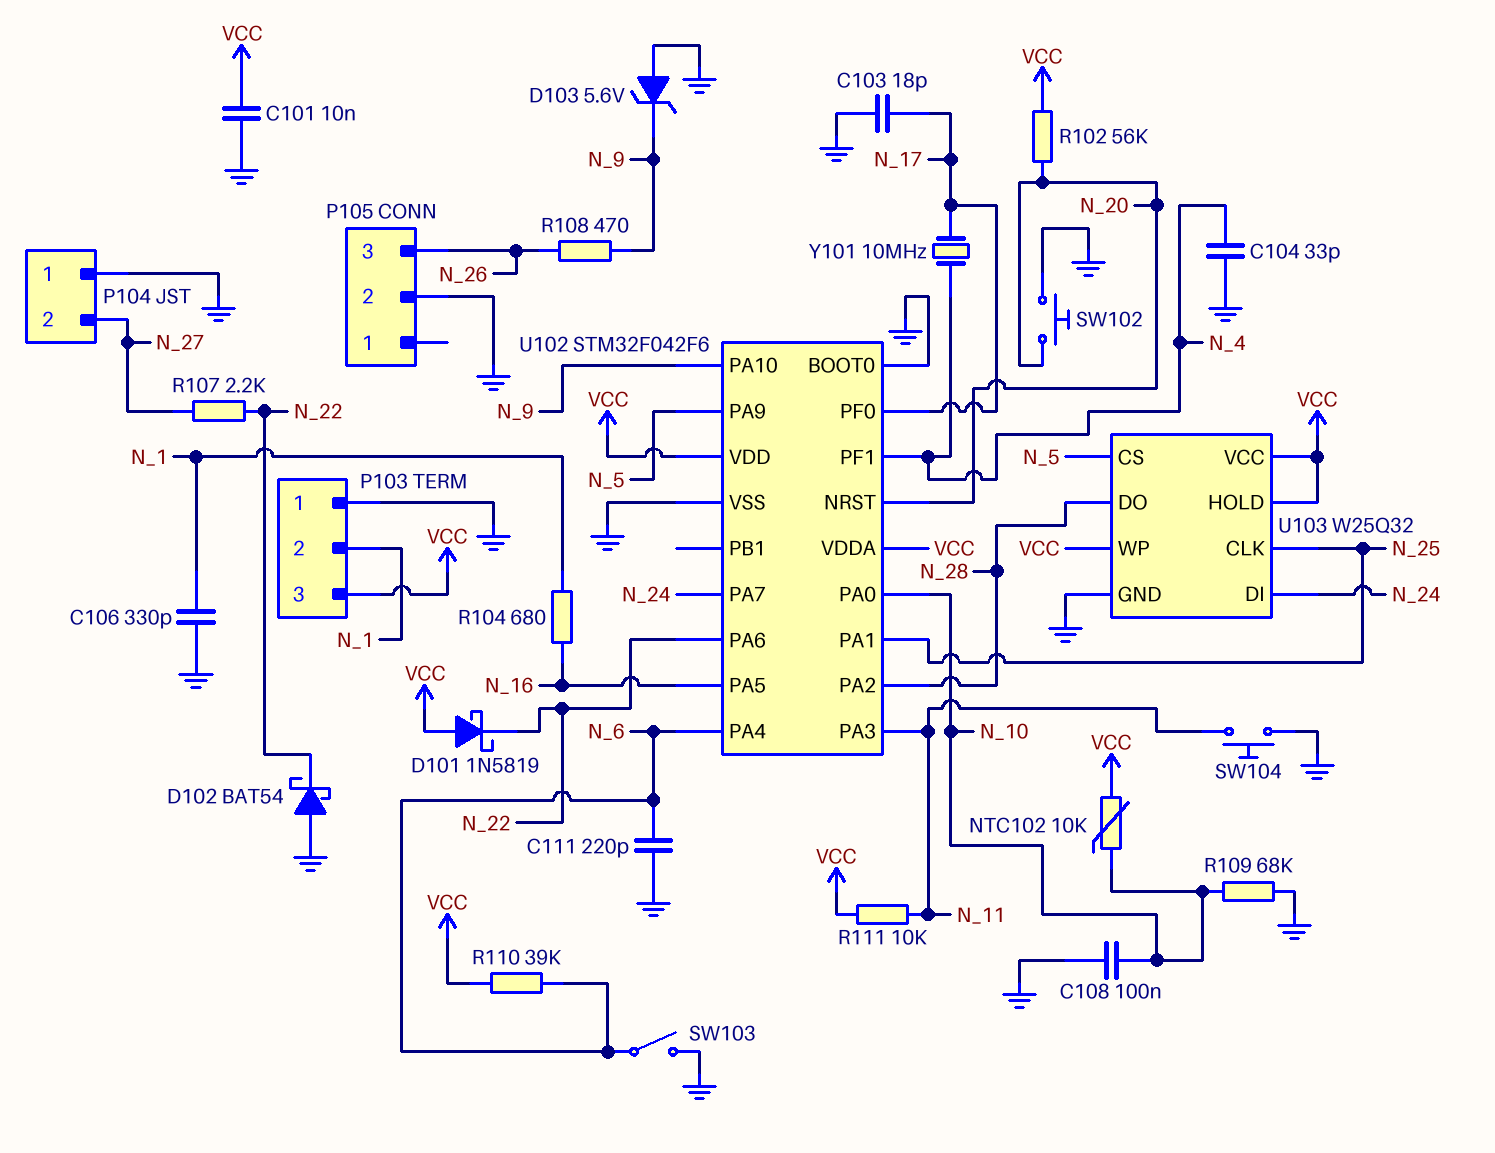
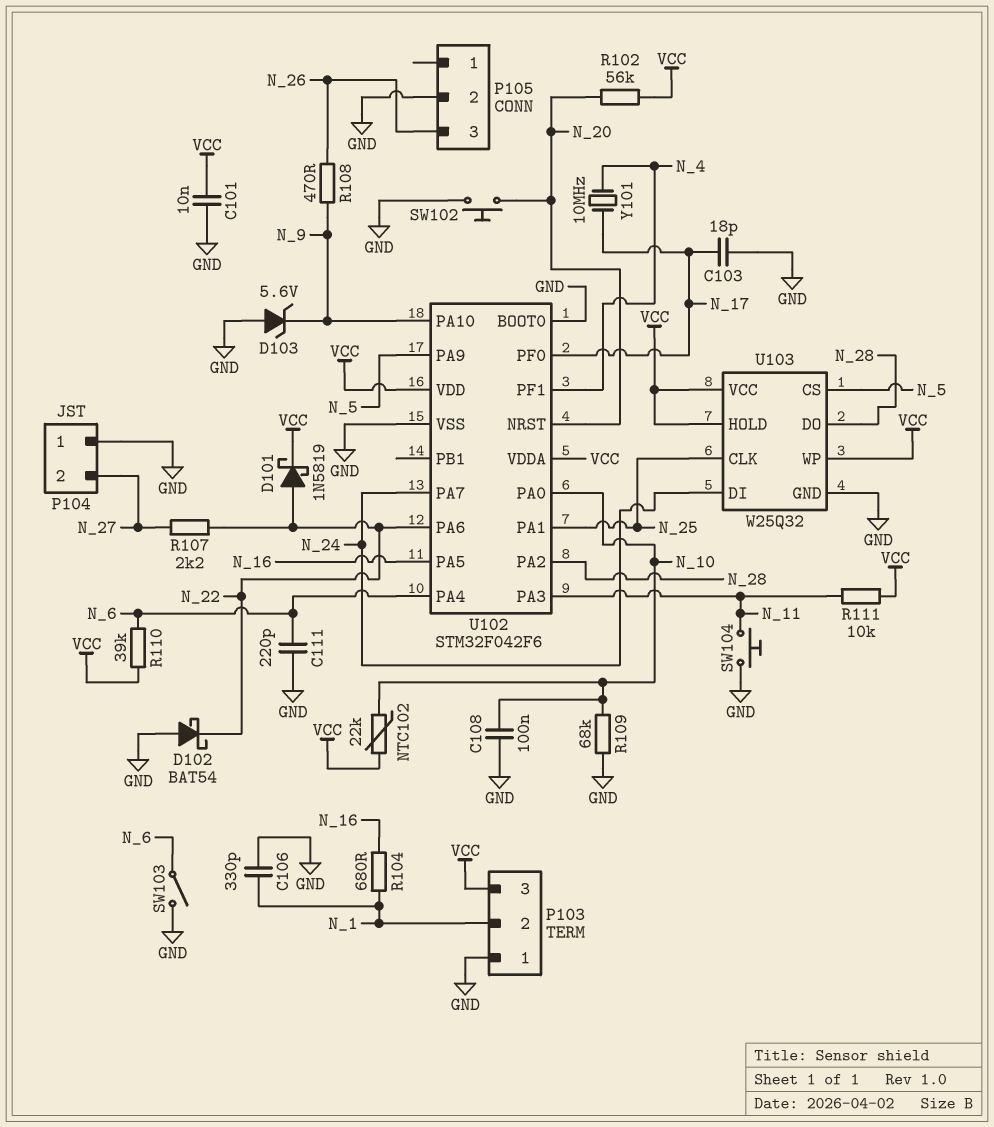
C104: 33pF (GND, N_4) -> none
D101: schottky 1N5819 (A VCC, K N_22) -> schottky 1N5819 (A N_22, K VCC)
NTC102: 10k (N_10, VCC) -> 22k (N_10, VCC)

